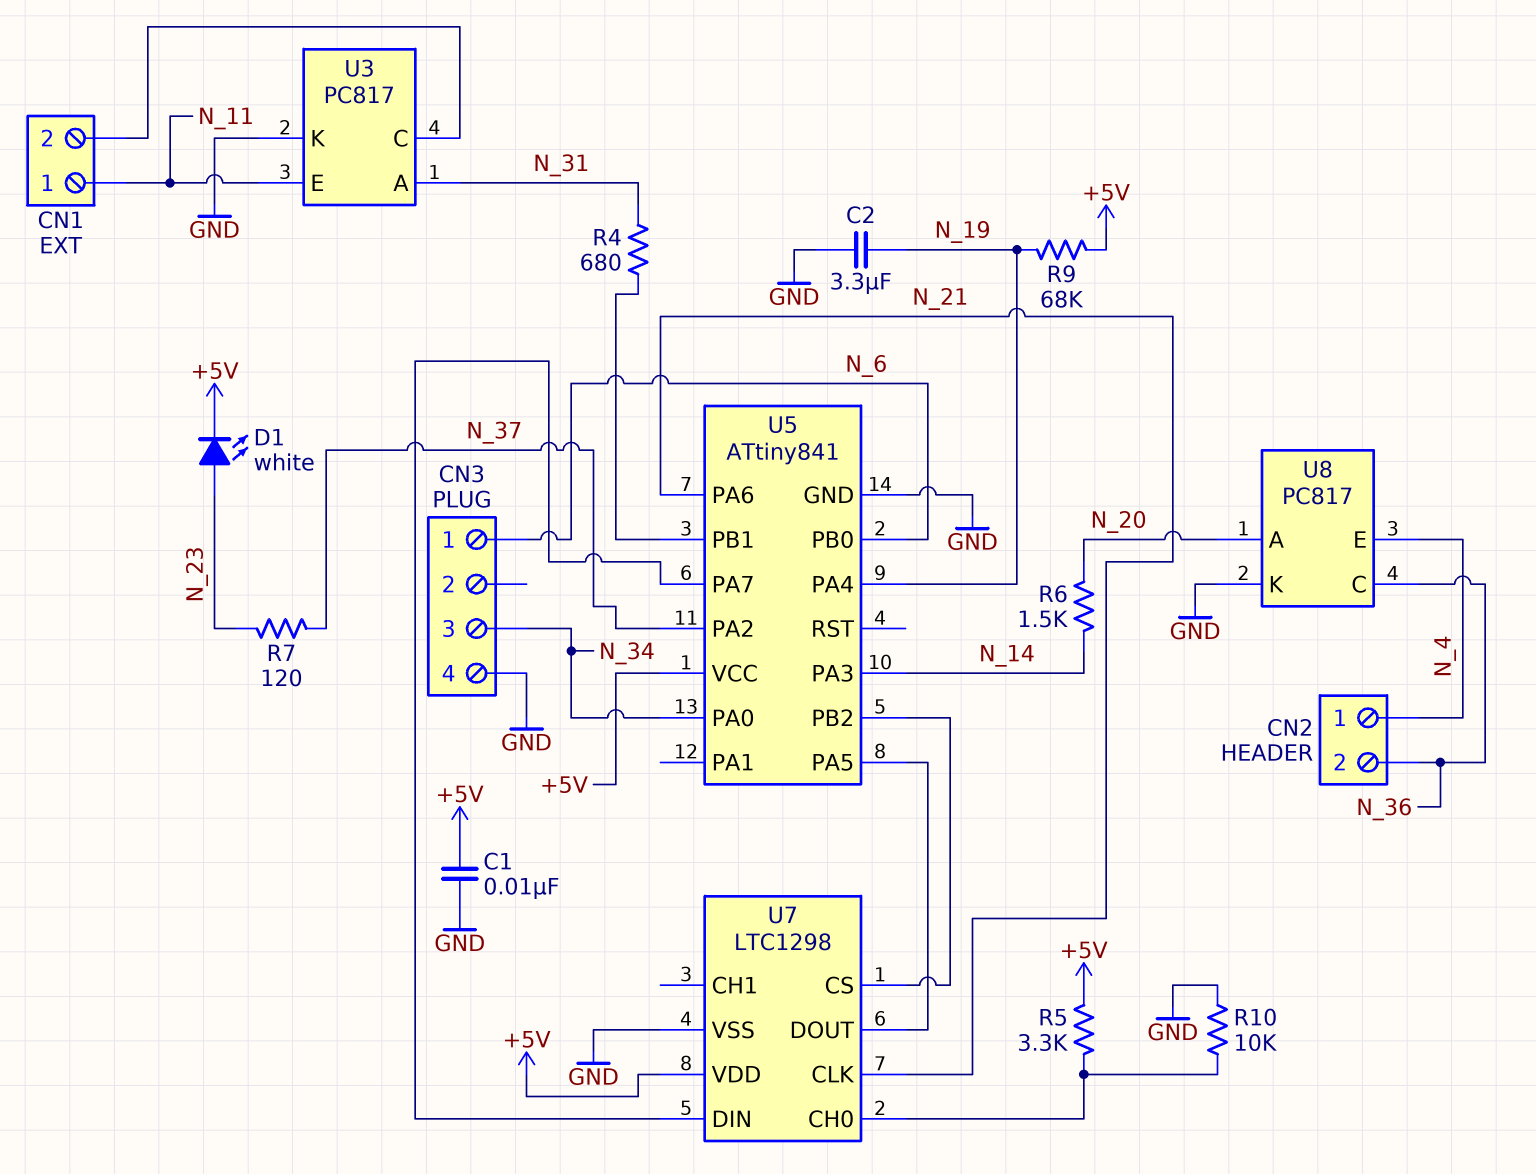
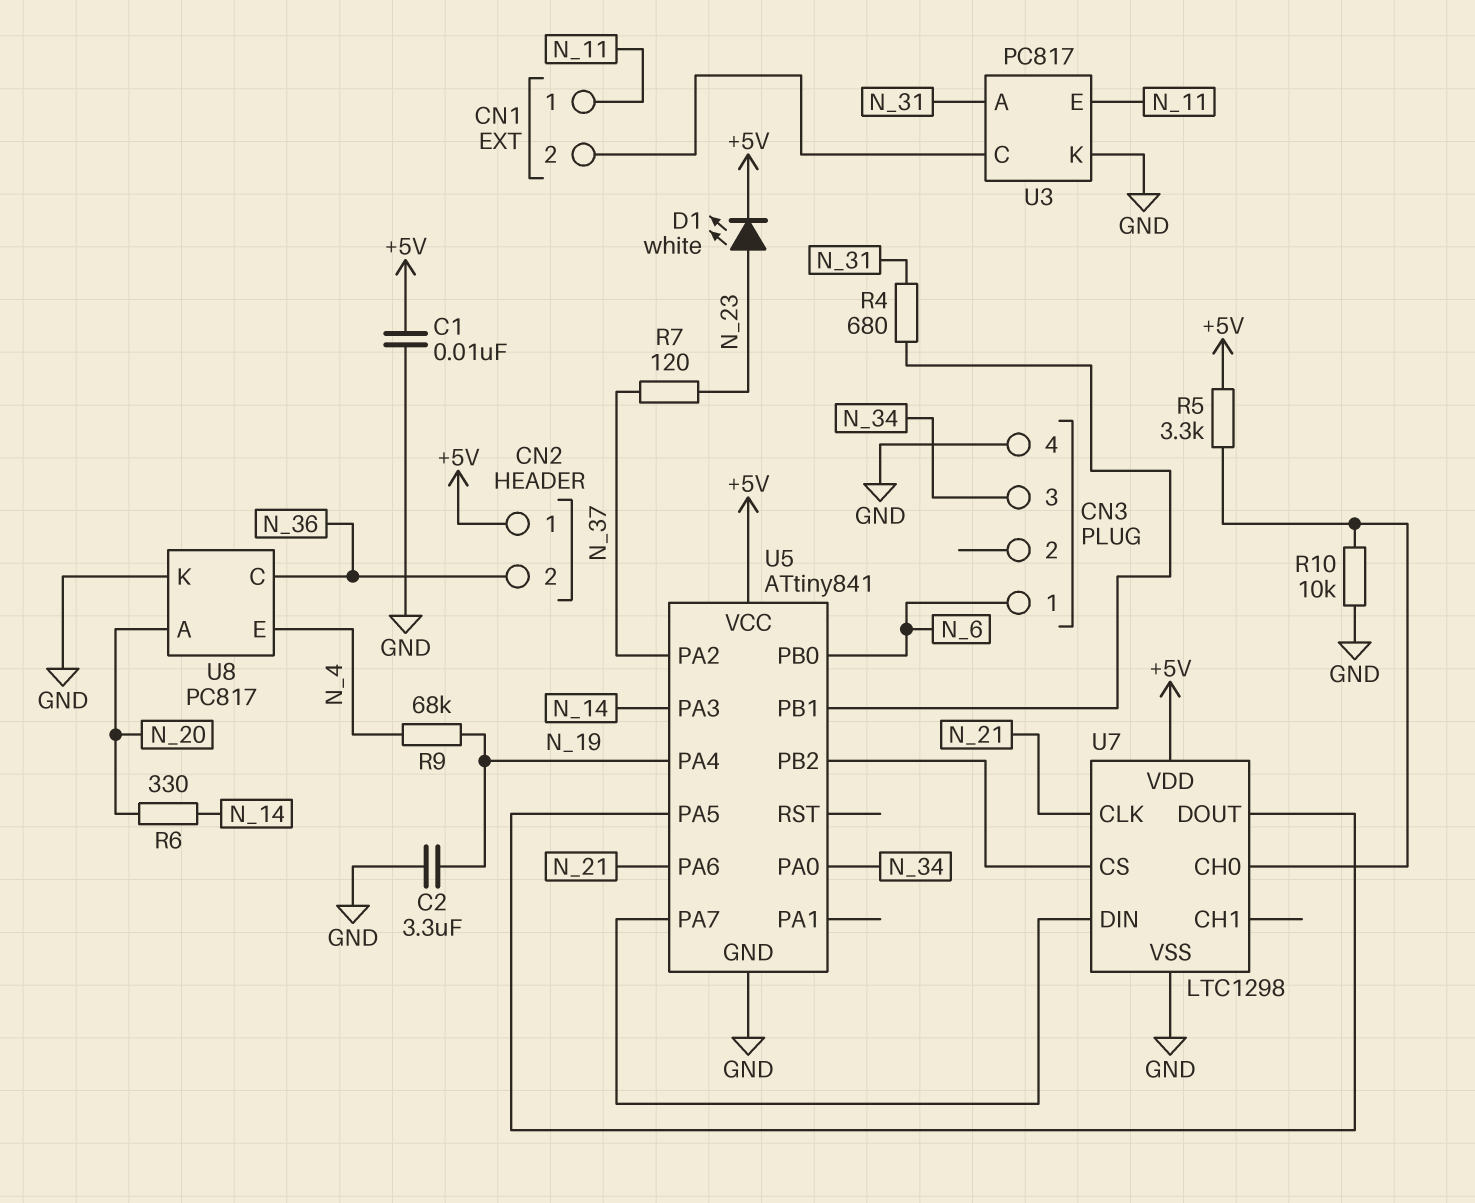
CN2 pin 1: N_4 -> +5V
R6: 1.5k (N_14, N_20) -> 330 (N_14, N_20)
R9: 68k (+5V, N_19) -> 68k (N_4, N_19)

